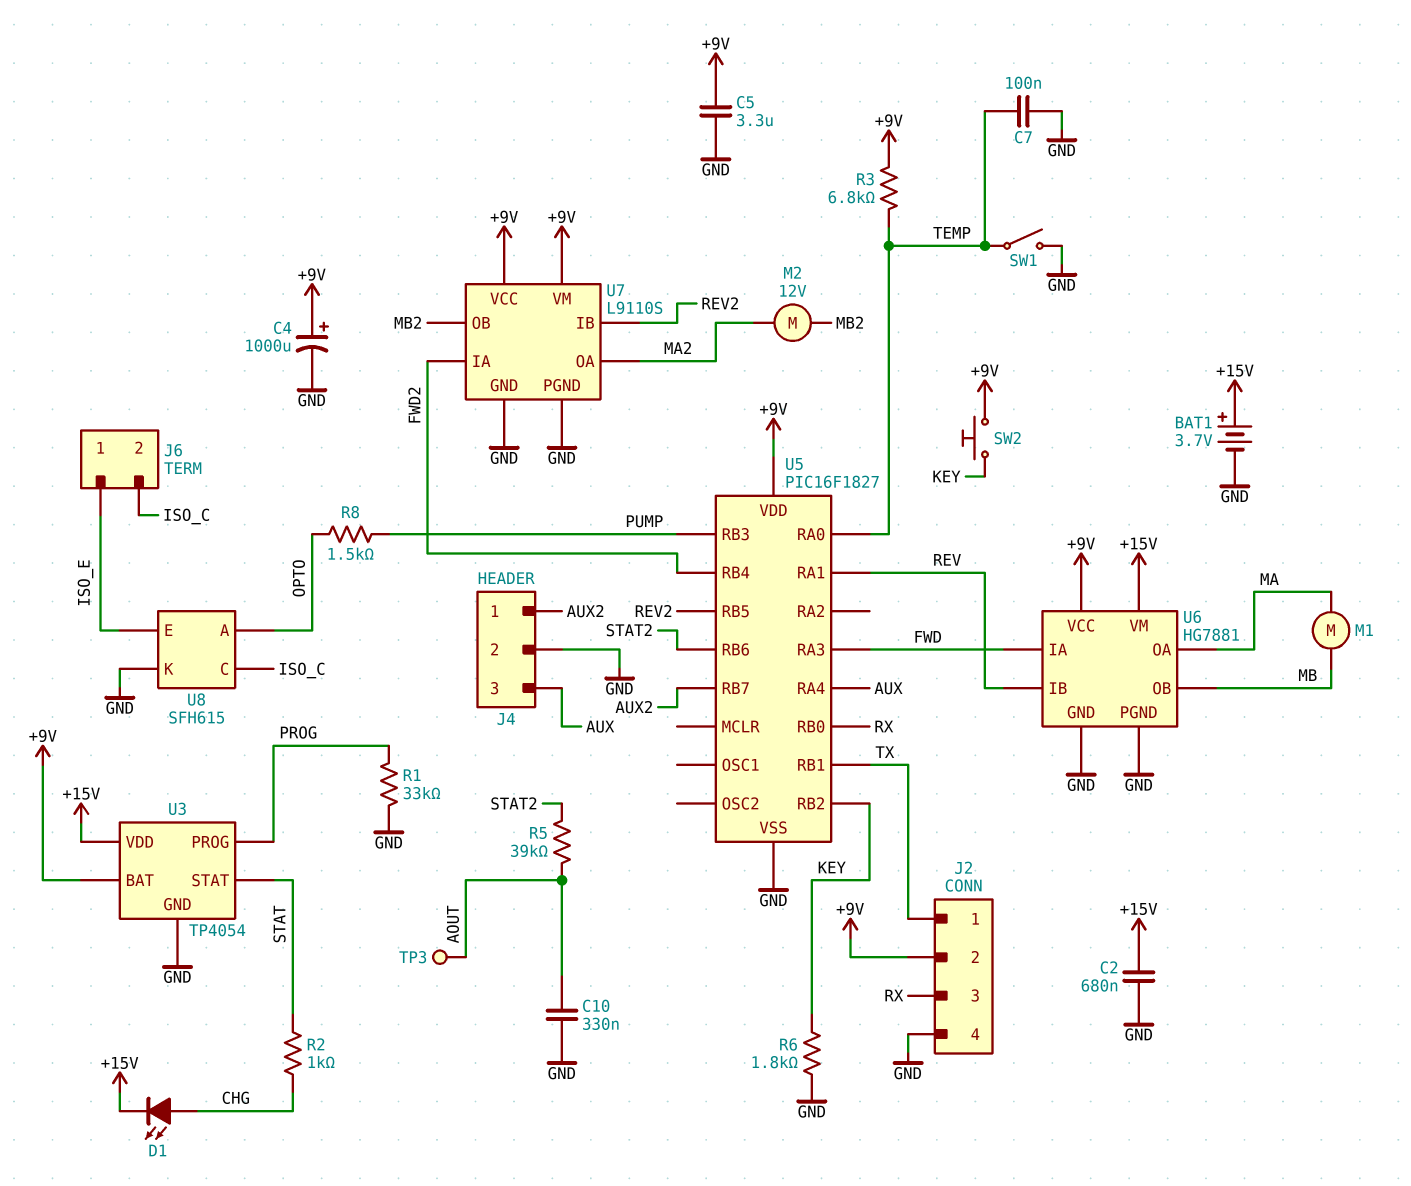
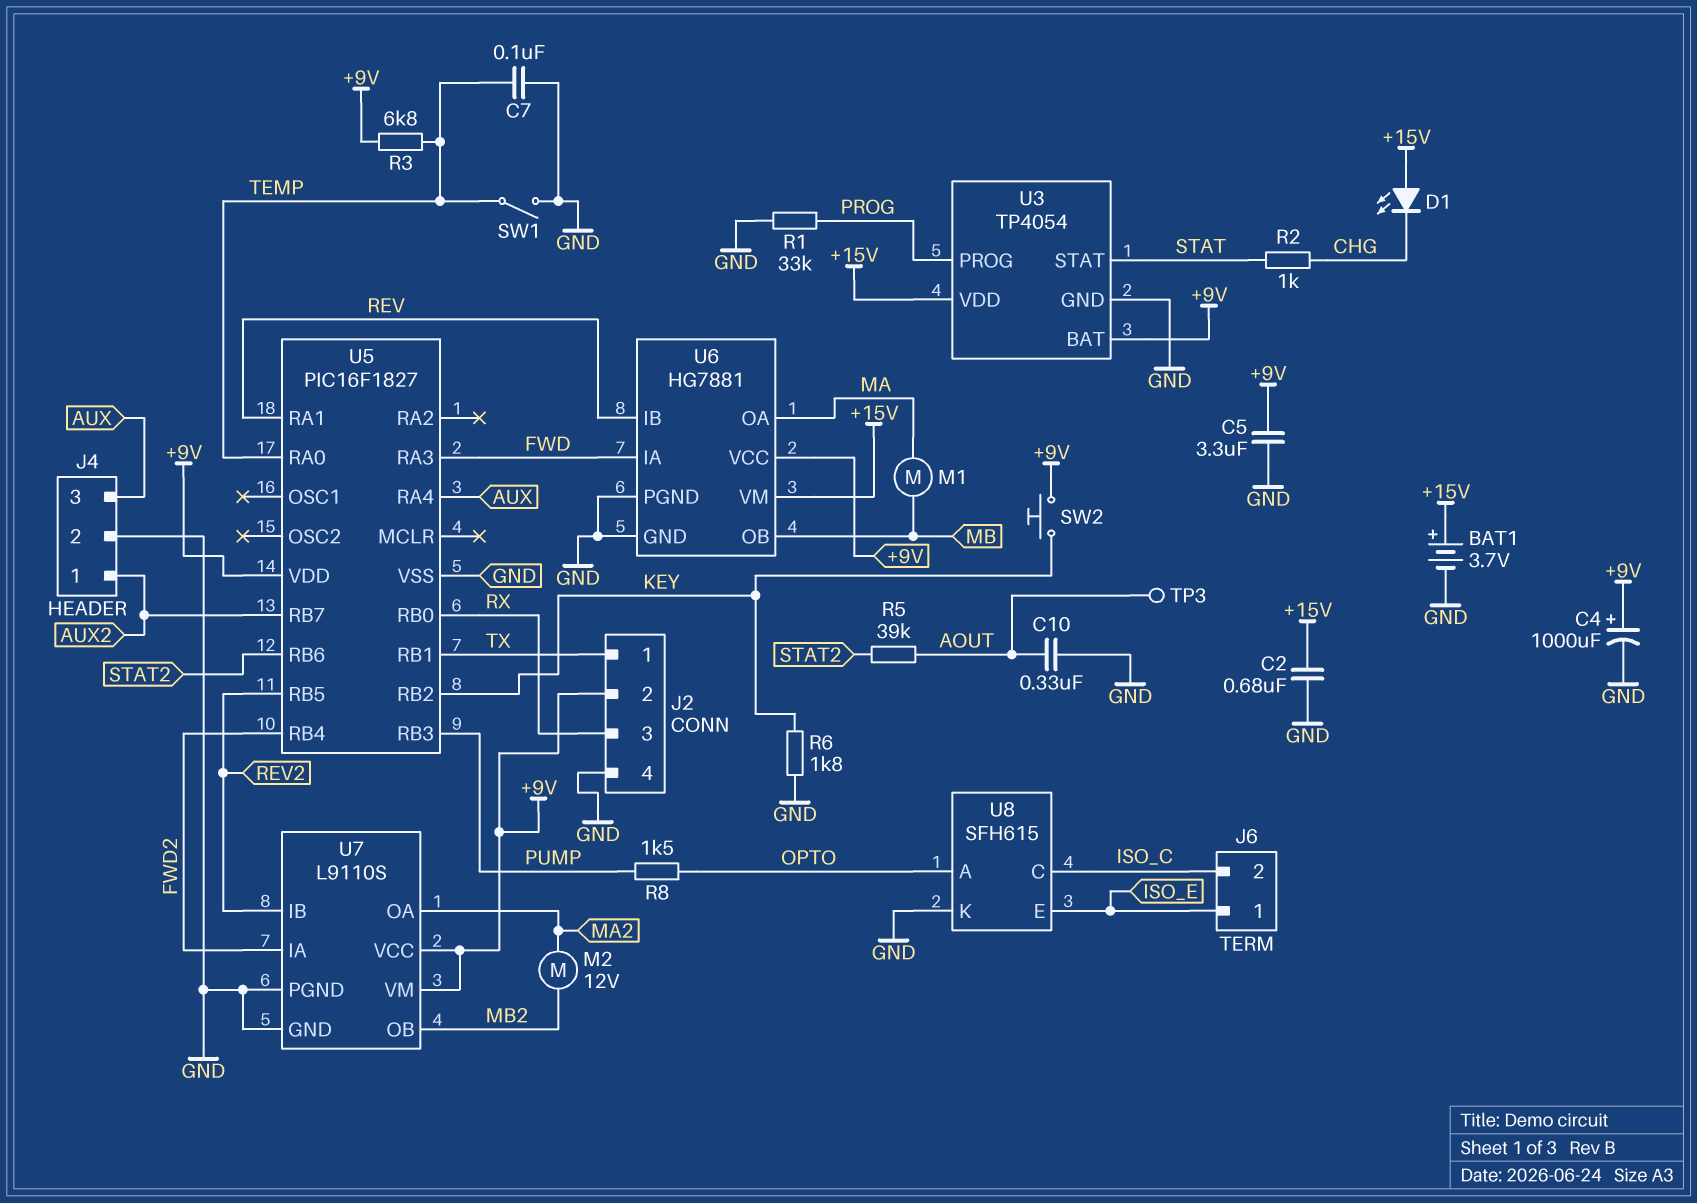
D1: LED (A CHG, K +15V) -> LED (A +15V, K CHG)

